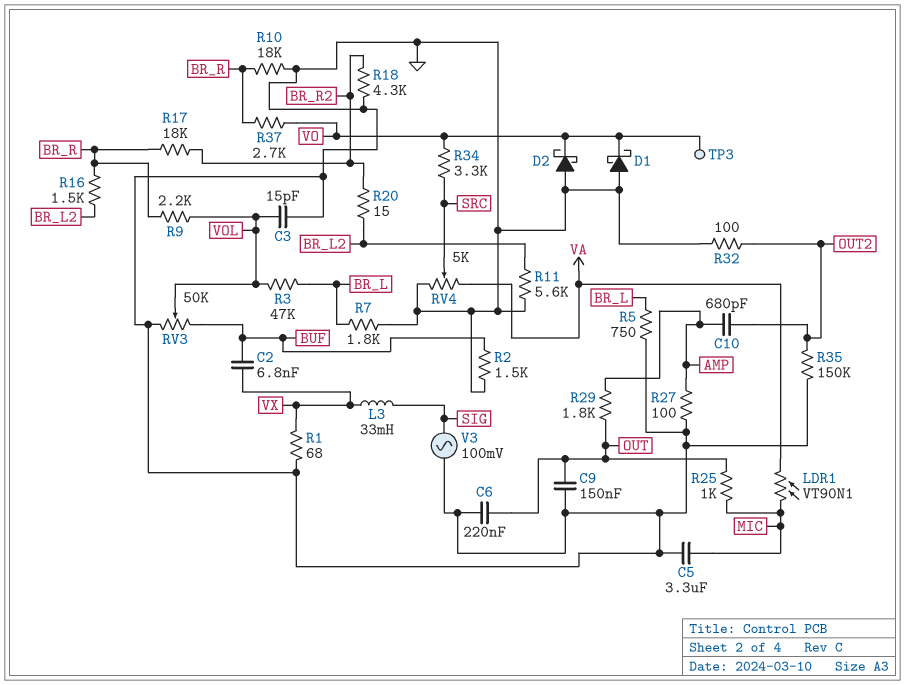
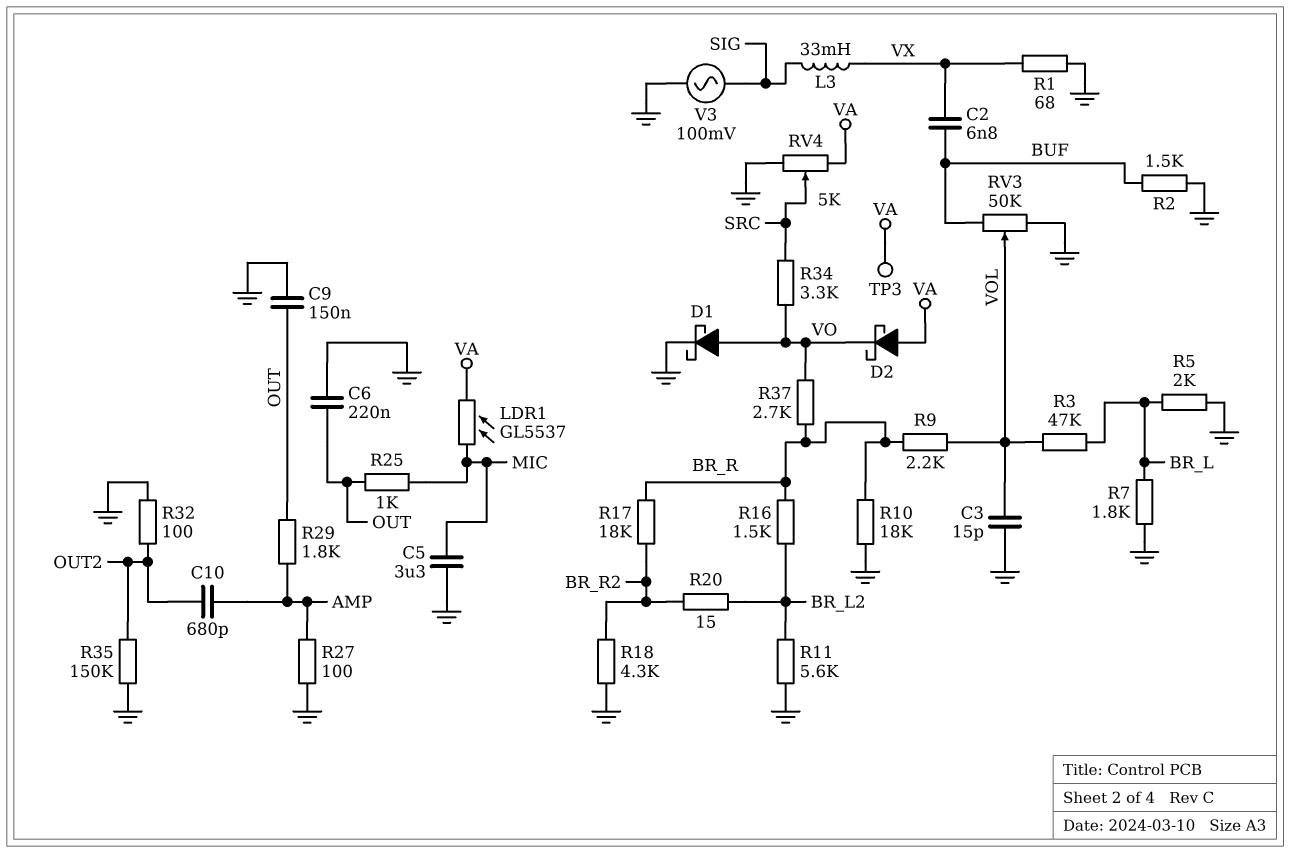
D1: schottky (A GND, K VO) -> schottky (A VO, K GND)
D2: schottky (A GND, K VO) -> schottky (A VA, K VO)
LDR1: VT90N1 (MIC, VA) -> GL5537 (MIC, VA)
R5: 750 (BR_L, GND) -> 2k (BR_L, GND)
TP3: test point (VO) -> test point (VA)

